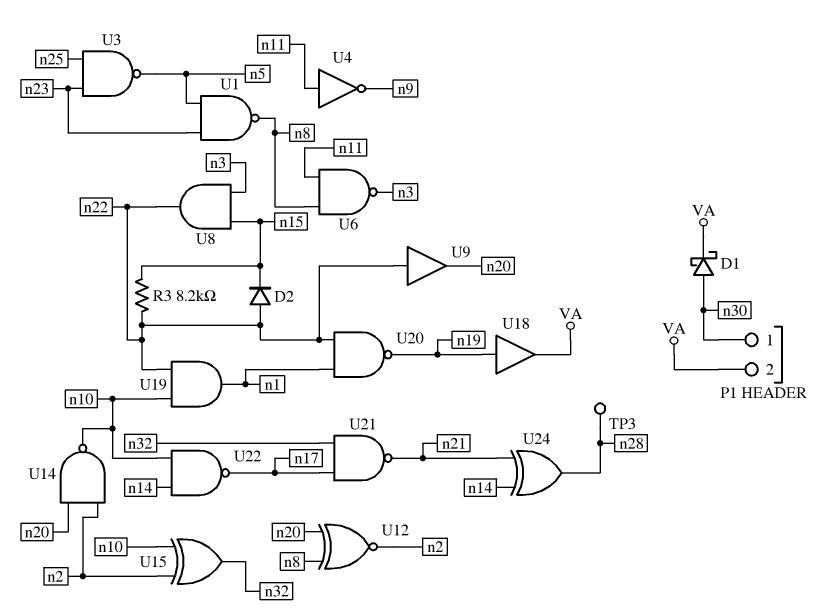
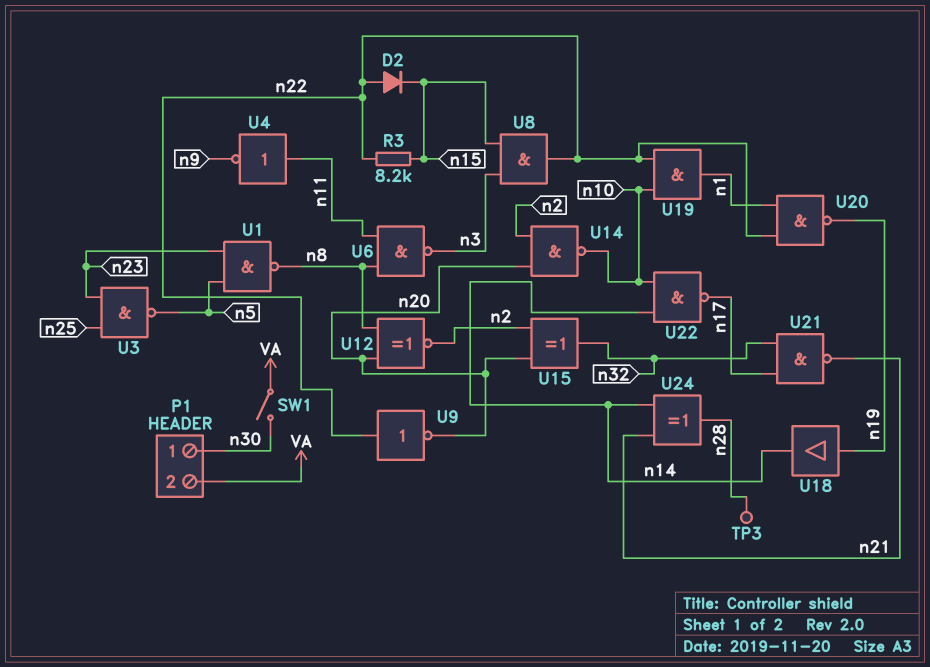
D1: schottky (A n30, K VA) -> none
SW1: none -> switch (VA, n30)
U9: buffer (in n22, out n20) -> NOT (in n22, out n20)
U15: XOR (in n2, in n10, out n32) -> XOR (in n2, in n20, out n32)
U18: buffer (in n19, out VA) -> buffer (in n19, out n14)

